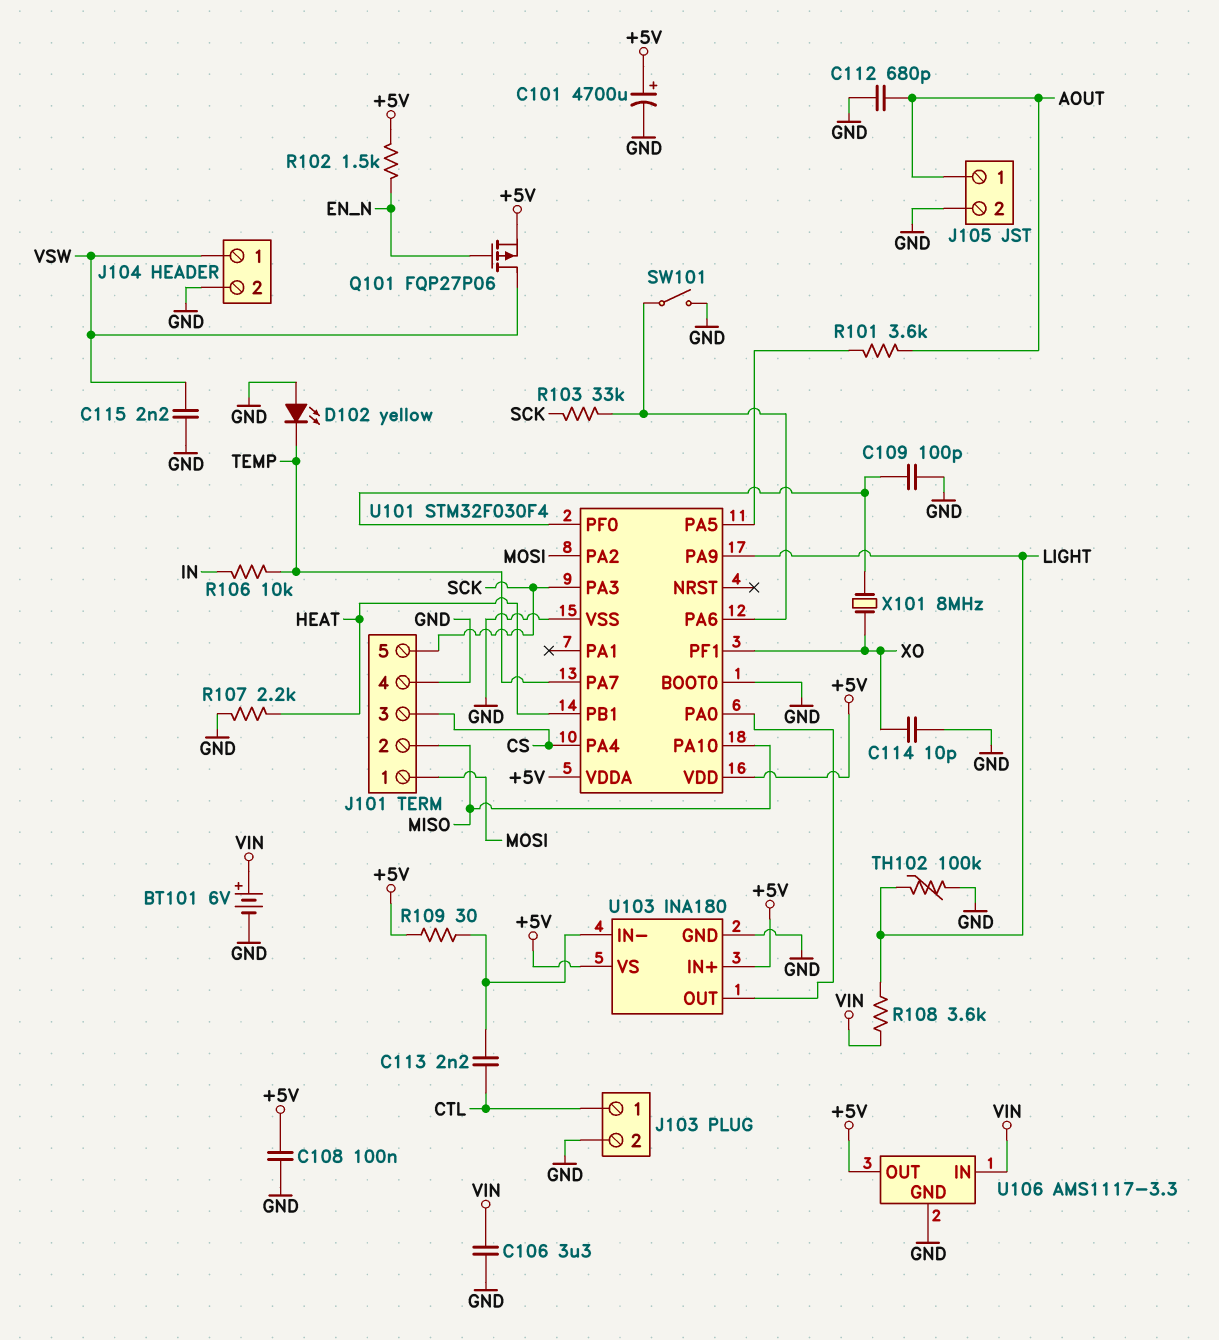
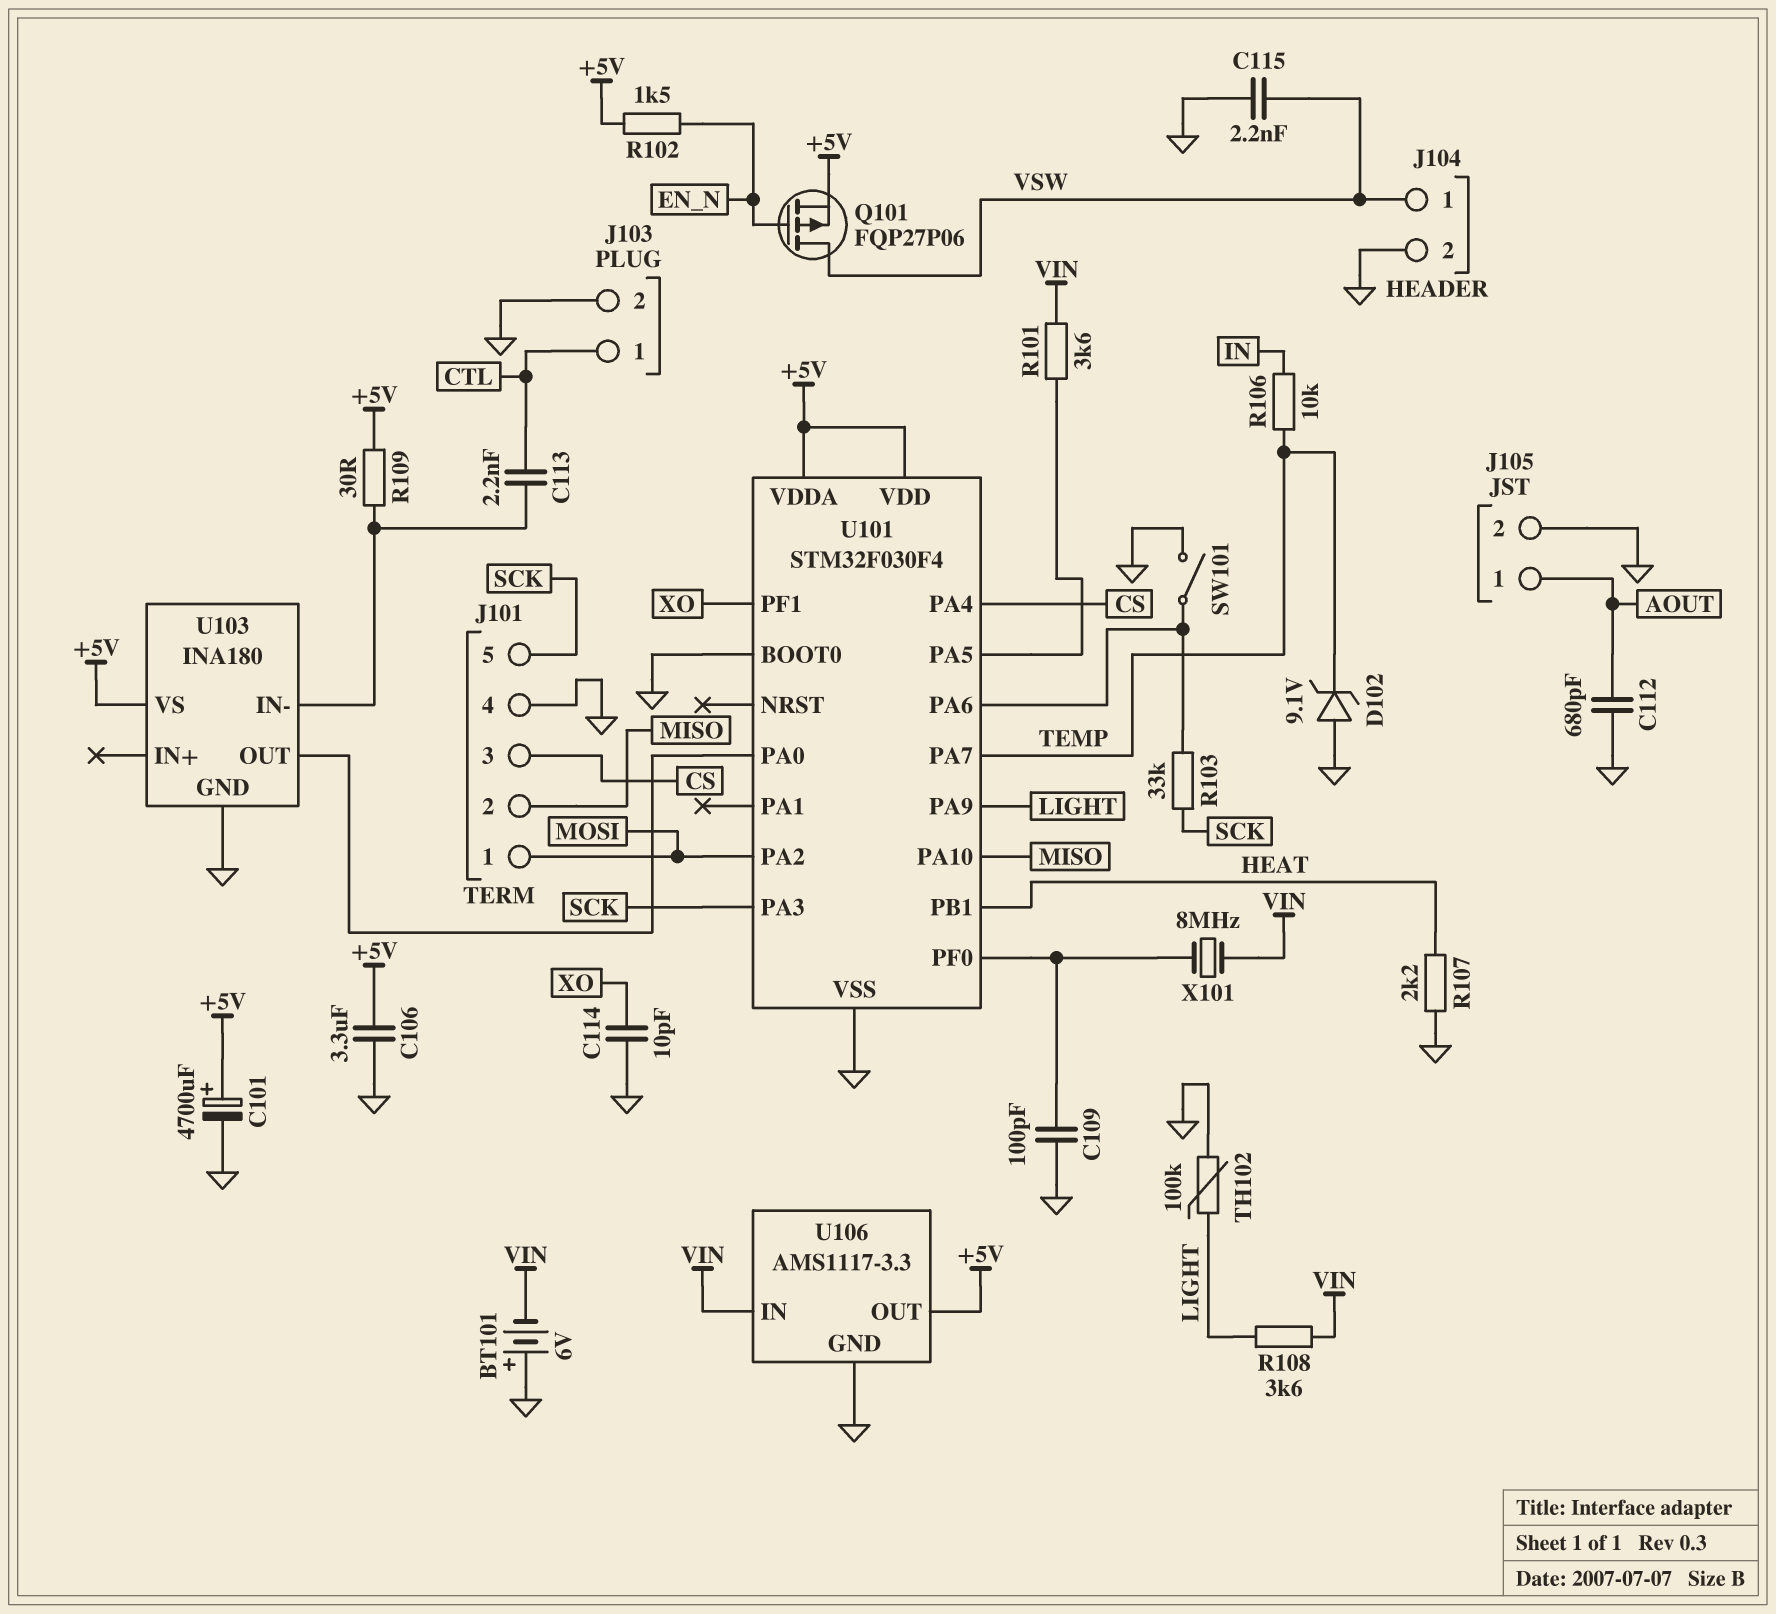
BT101: 6V (plus VIN, minus GND) -> 6V (plus GND, minus VIN)
C106: 3.3uF (GND, VIN) -> 3.3uF (+5V, GND)
C108: 100nF (+5V, GND) -> none
D102: LED yellow (A GND, K TEMP) -> zener 9.1V (A GND, K TEMP)
R101: 3.6k (AOUT, U101/PA5) -> 3.6k (U101/PA5, VIN)
U103 pin IN+: +5V -> none
X101: 8MHz (U101/PF0, XO) -> 8MHz (U101/PF0, VIN)

